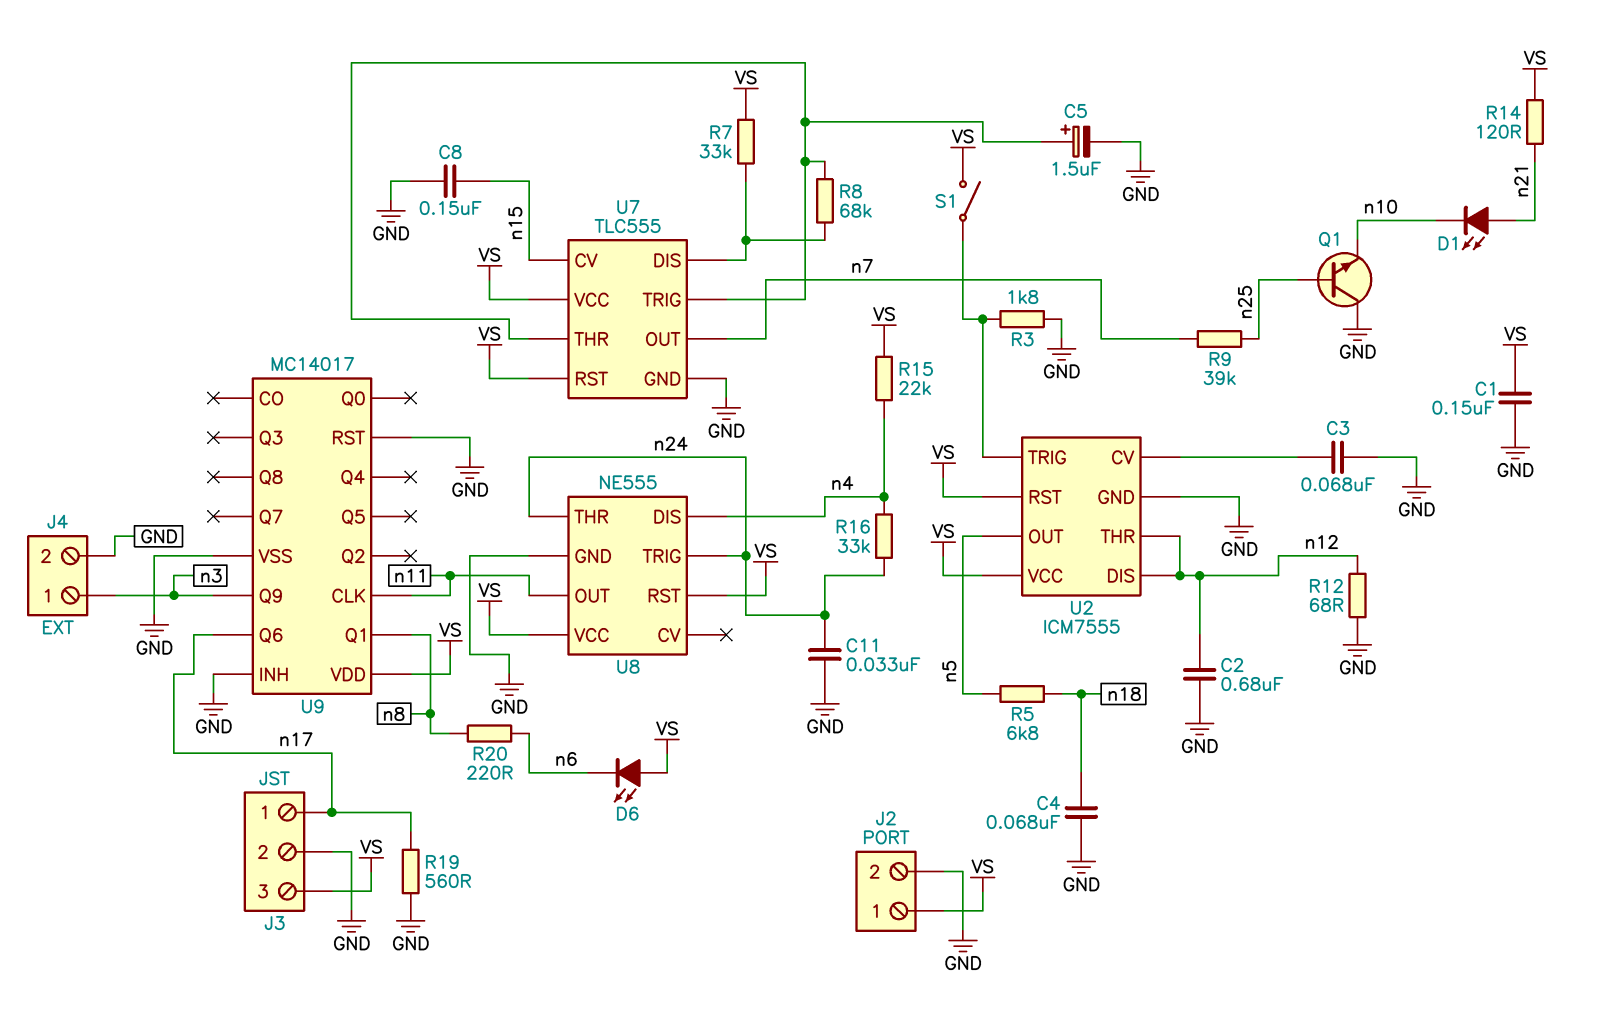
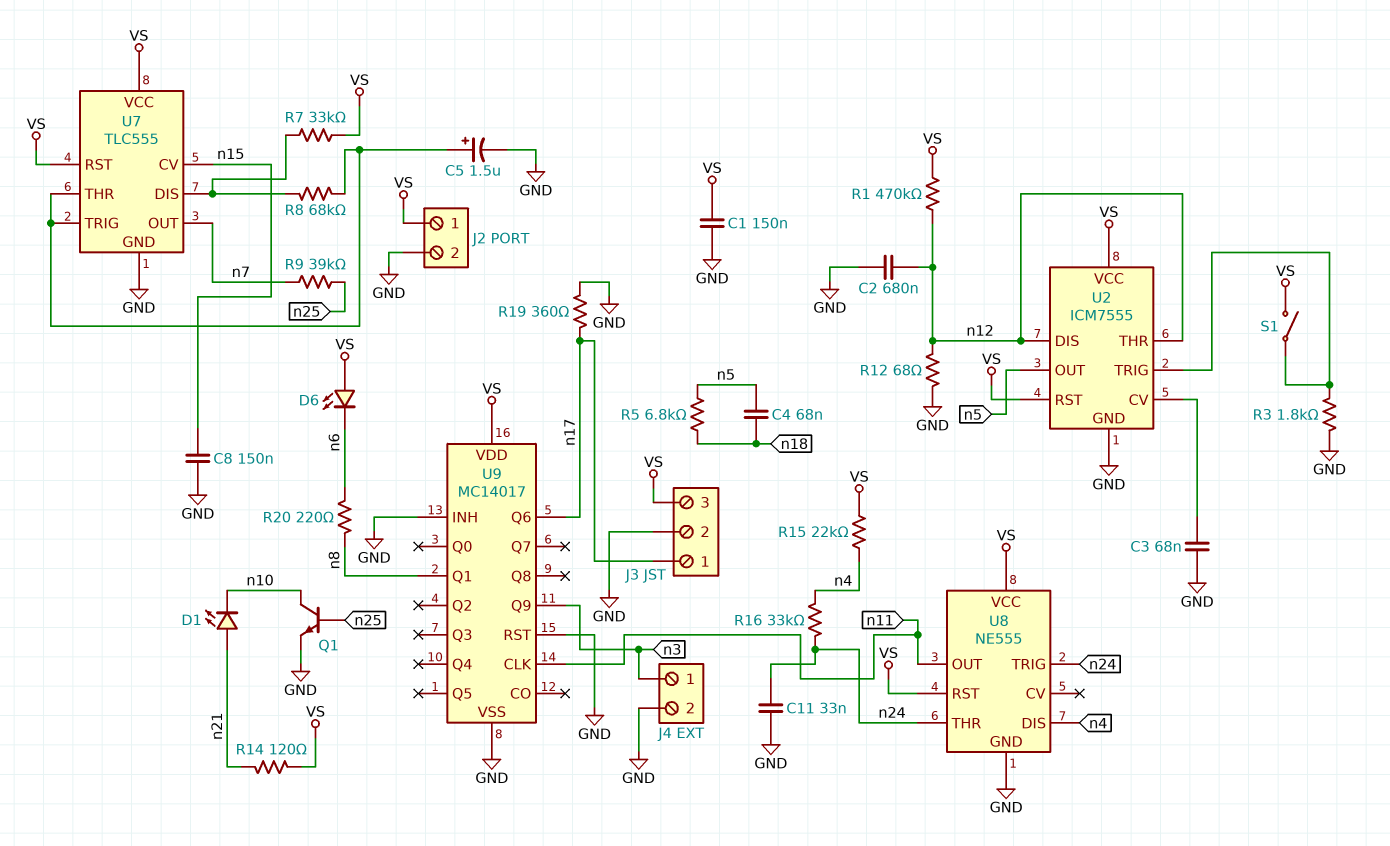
C4: 68nF (GND, n18) -> 68nF (n5, n18)
Q1: NPN (B n25, C GND, E n10) -> NPN (B n25, C n10, E GND)
R1: none -> 470k (VS, n12)
R19: 560 (GND, n17) -> 360 (GND, n17)

